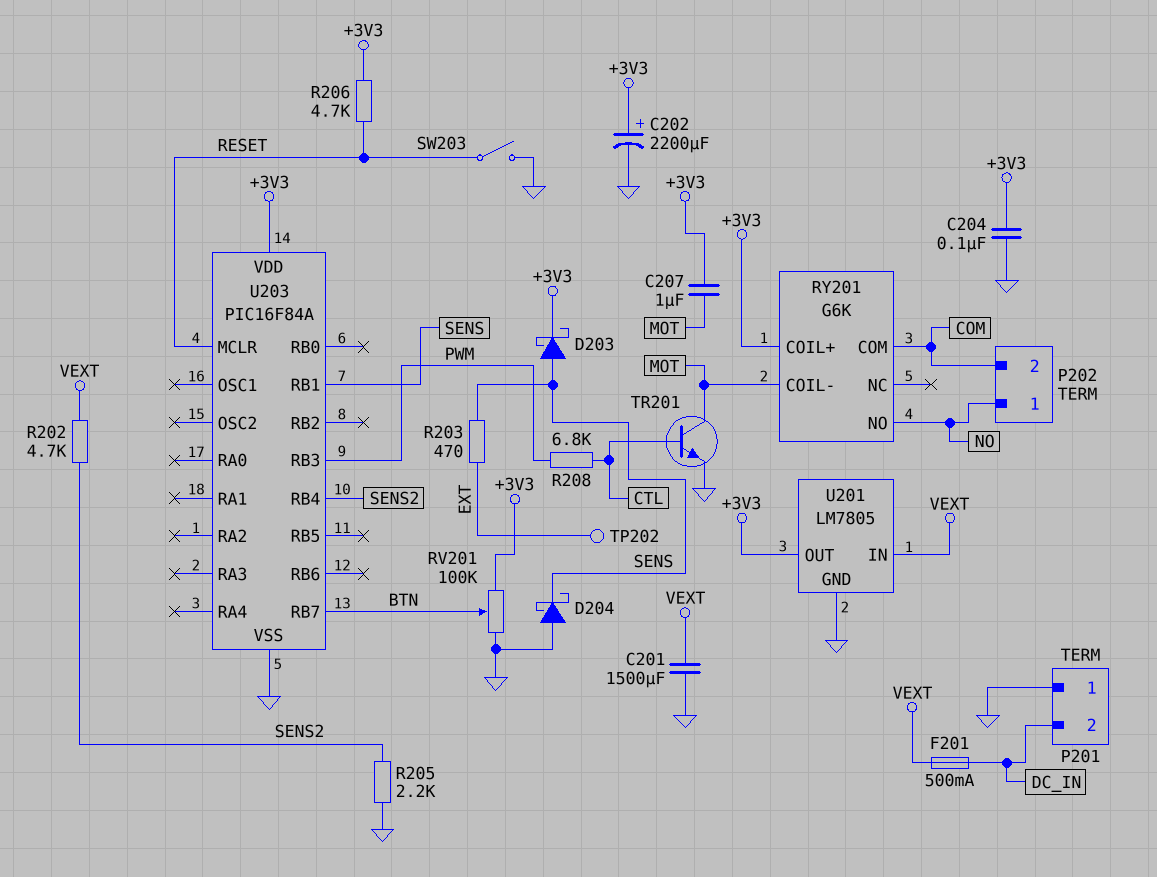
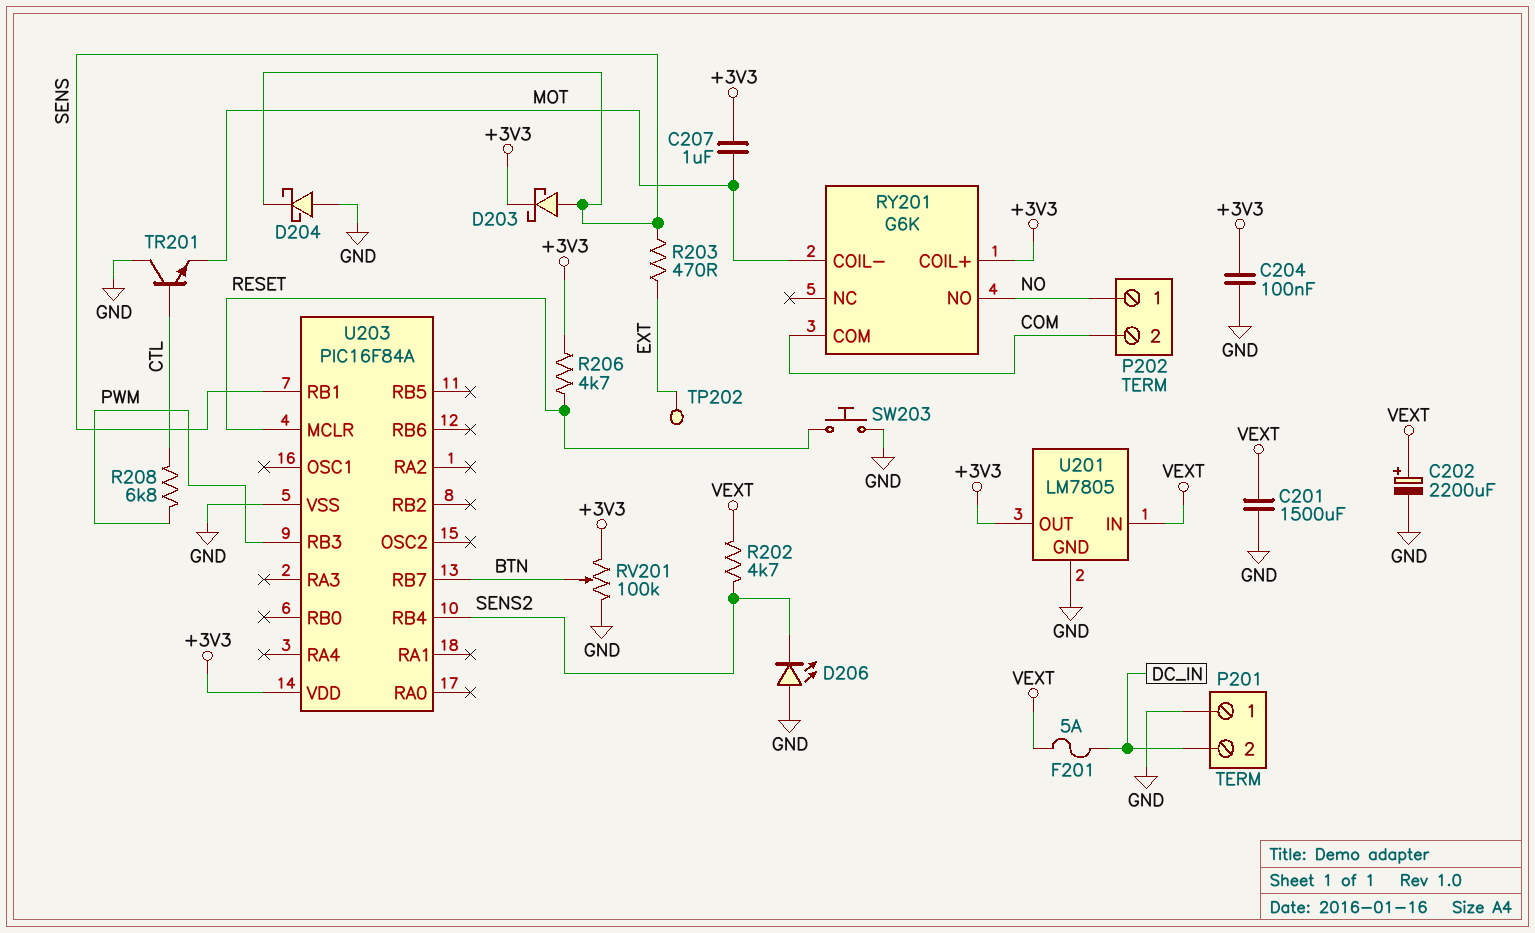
C202: 2200uF (plus +3V3, minus GND) -> 2200uF (plus VEXT, minus GND)
D206: none -> LED (A GND, K SENS2)
F201: 500mA (DC_IN, VEXT) -> 5A (DC_IN, VEXT)
R205: 2.2k (GND, SENS2) -> none
SW203: switch (GND, RESET) -> button (GND, RESET)
TR201: NPN (B CTL, C MOT, E GND) -> NPN (B CTL, C GND, E MOT)

